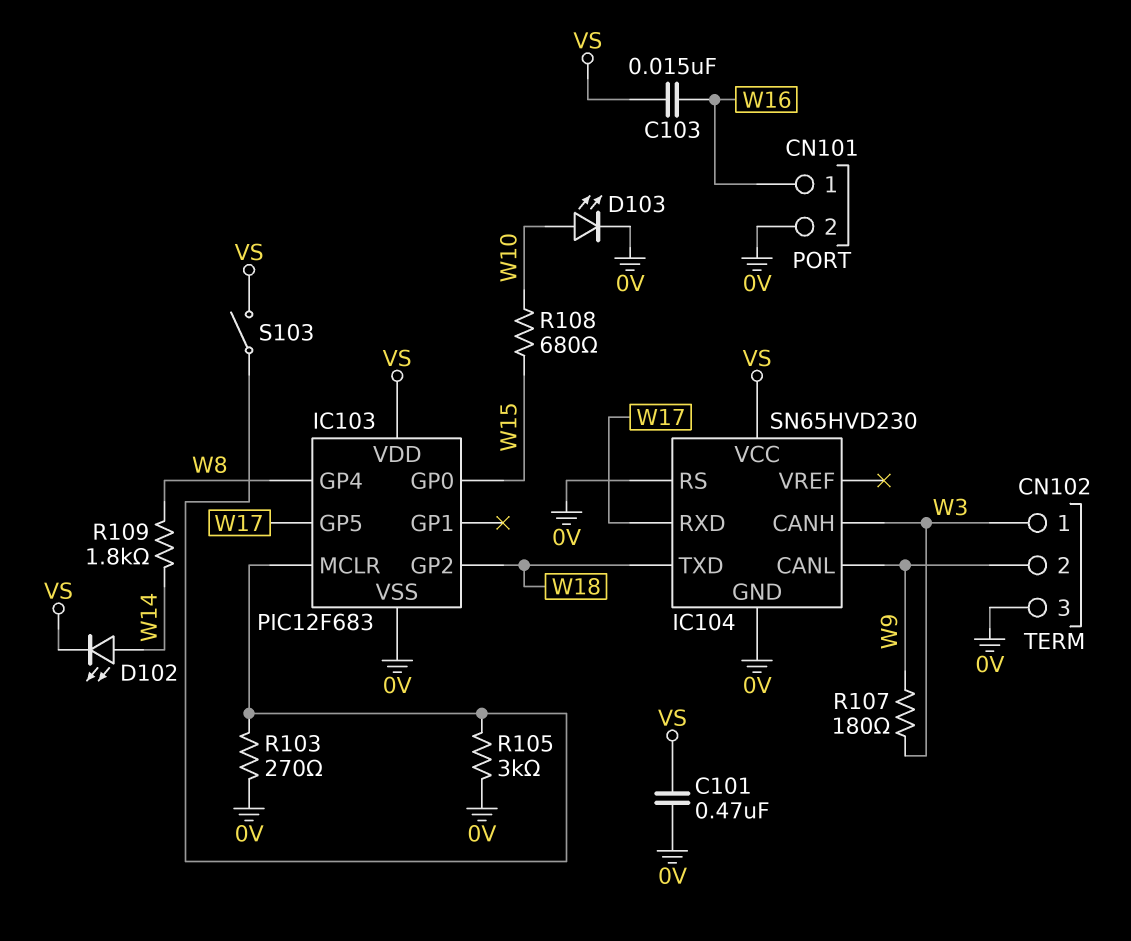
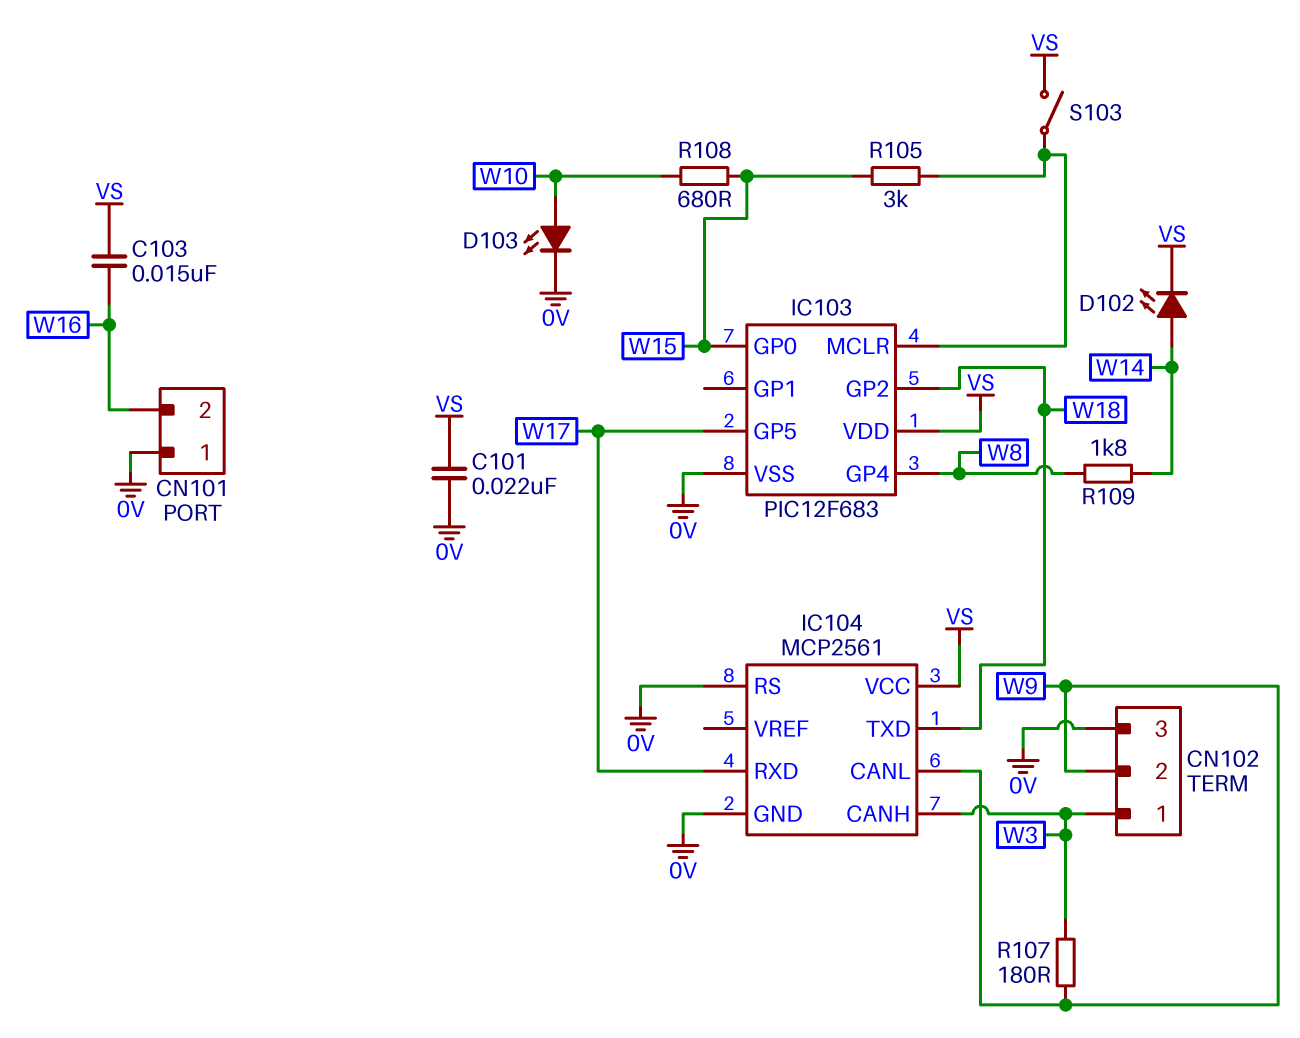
C101: 470nF (0V, VS) -> 22nF (0V, VS)
CN101 pin 1: W16 -> 0V
CN101 pin 2: 0V -> W16
IC104: SN65HVD230 -> MCP2561
R103: 270 (0V, IC103/MCLR) -> none
R105: 3k (0V, IC103/MCLR) -> 3k (IC103/MCLR, W15)

